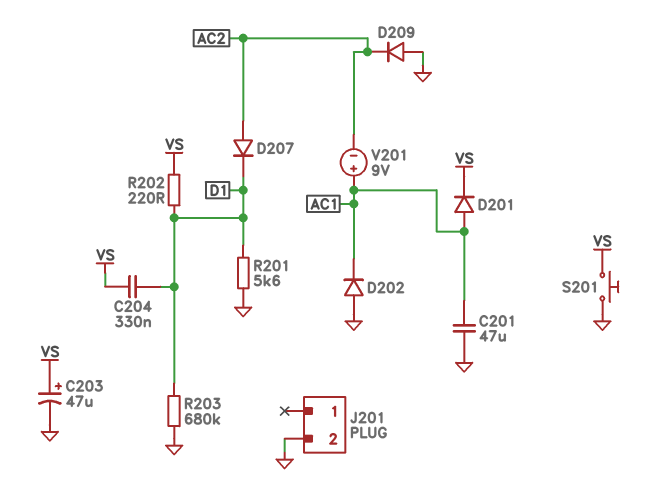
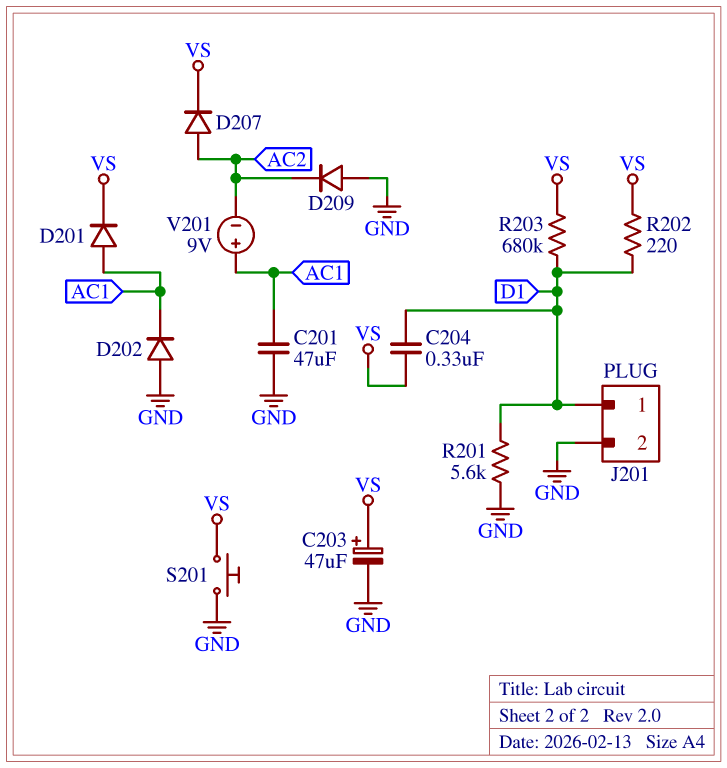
D207: diode (A AC2, K D1) -> diode (A AC2, K VS)
J201 pin 1: none -> D1
R203: 680k (D1, GND) -> 680k (D1, VS)

